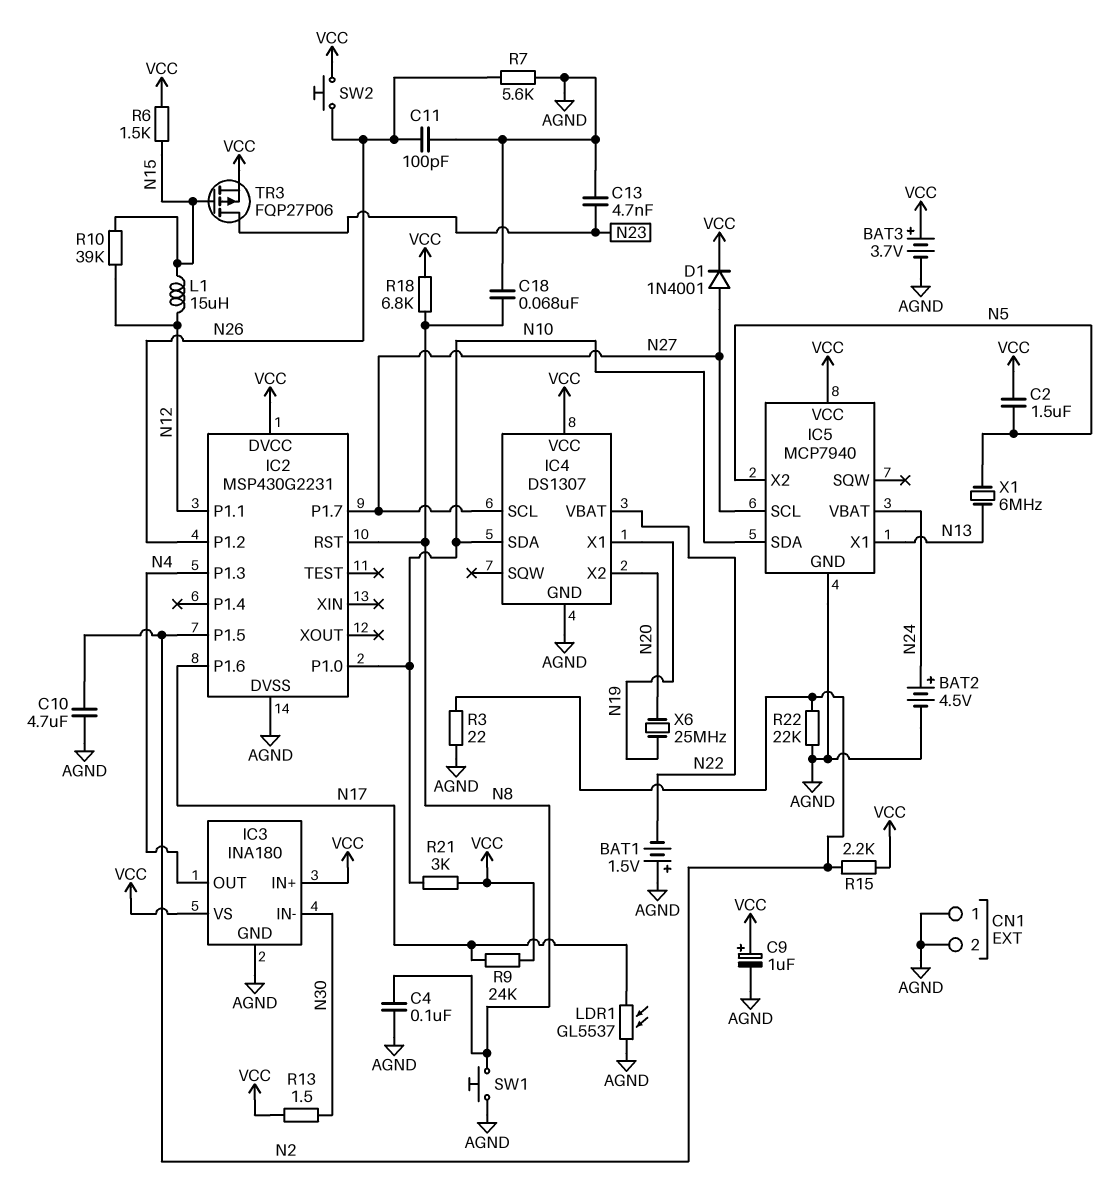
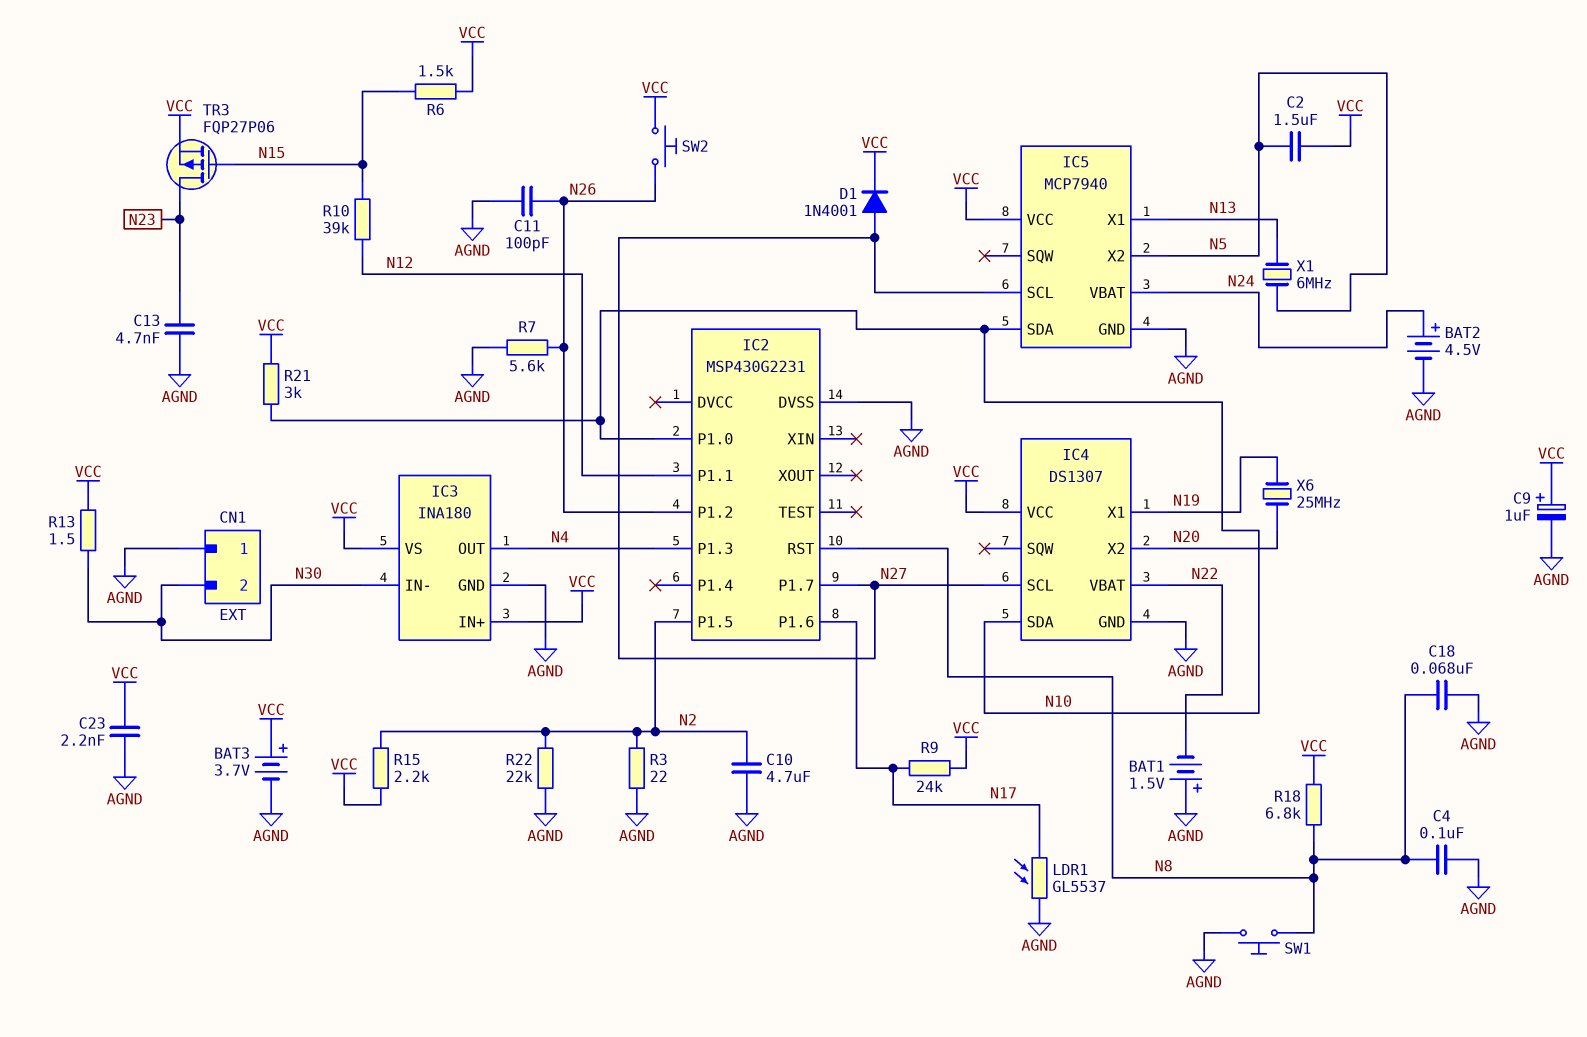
C23: none -> 2.2nF (AGND, VCC)
CN1 pin 2: AGND -> N30
IC2 pin DVCC: VCC -> none
L1: 15uH (N12, N15) -> none

